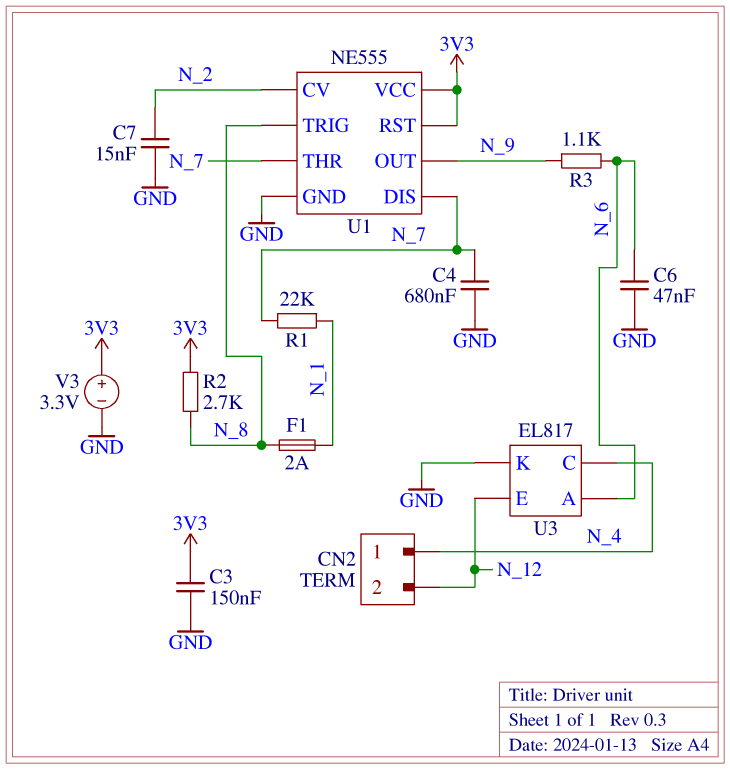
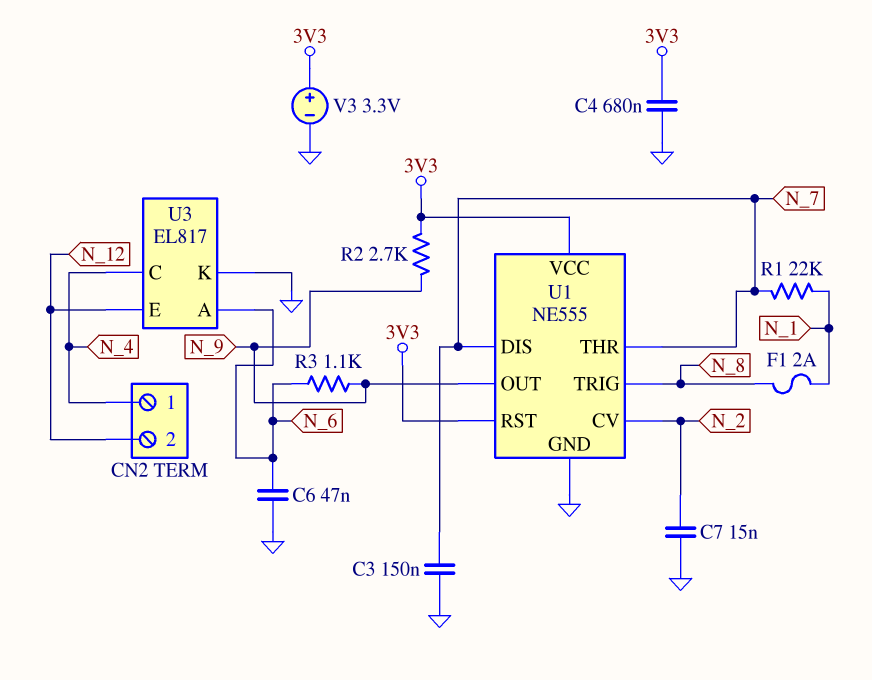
C3: 150nF (3V3, GND) -> 150nF (GND, N_7)
C4: 680nF (GND, N_7) -> 680nF (3V3, GND)
R2: 2.7k (3V3, N_8) -> 2.7k (3V3, N_9)

